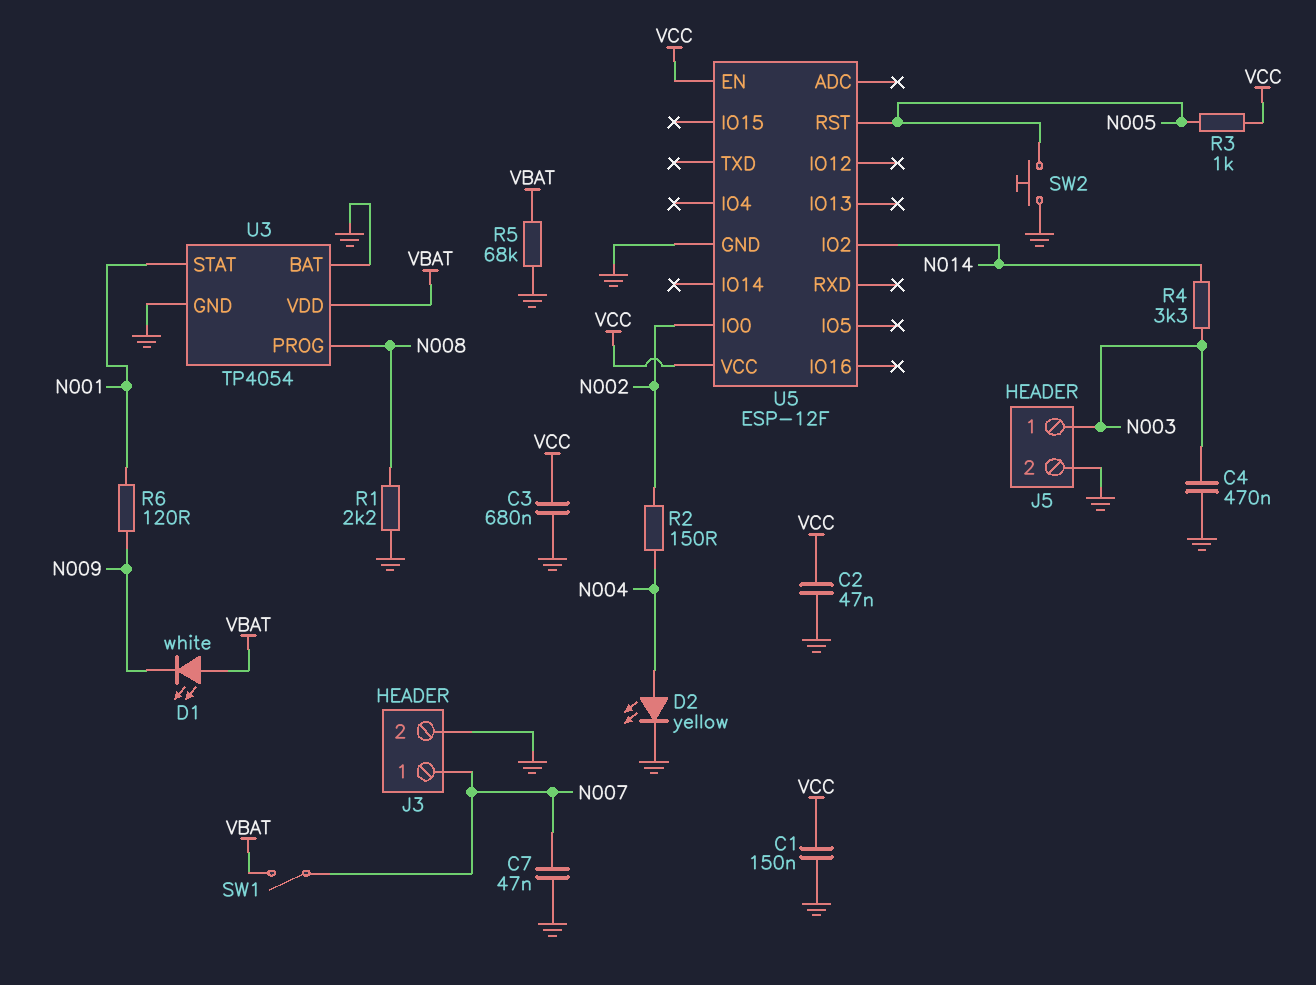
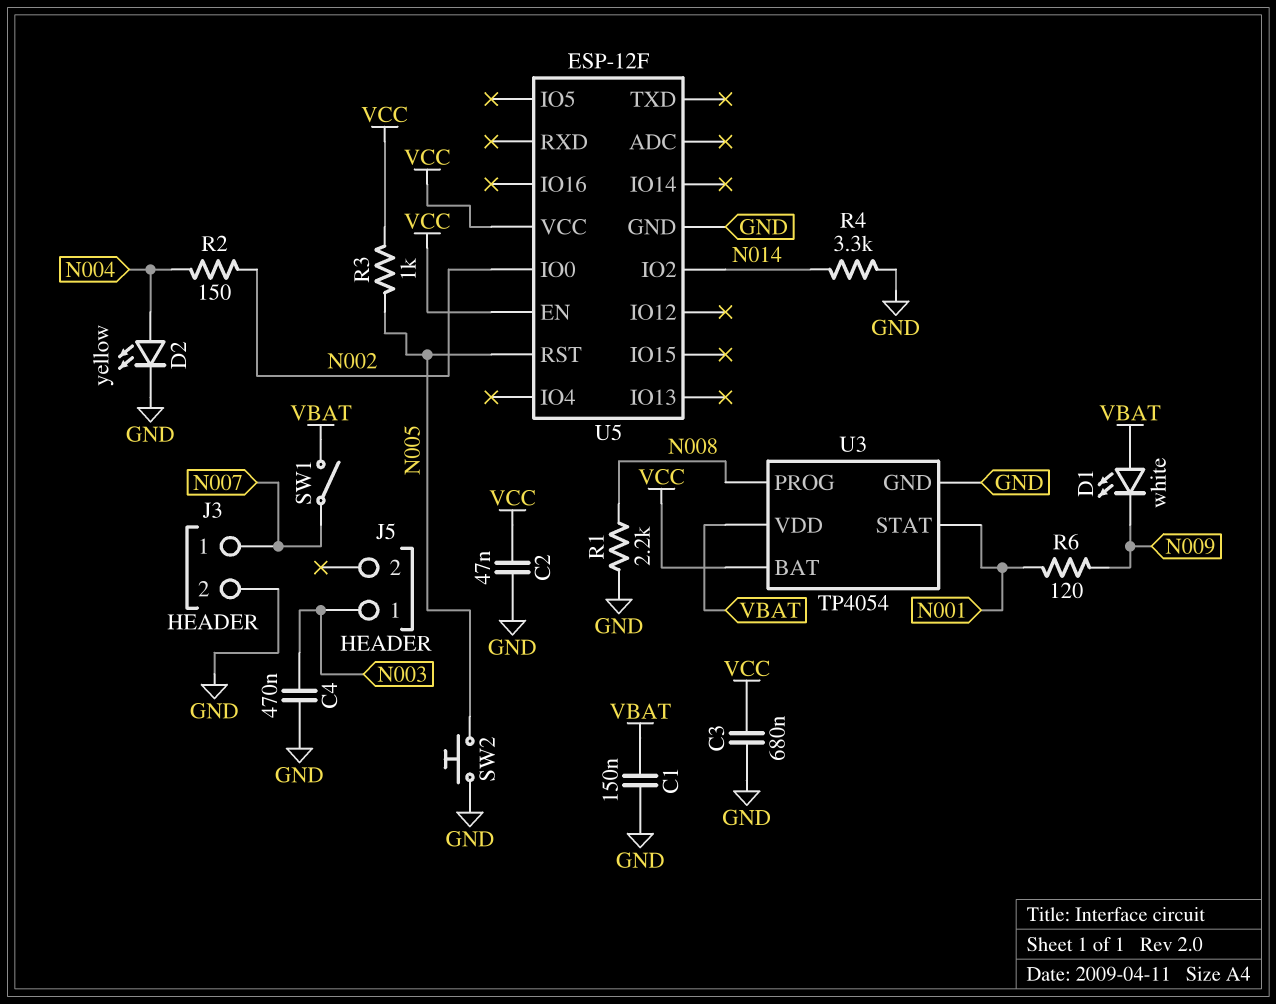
C1: 150nF (GND, VCC) -> 150nF (GND, VBAT)
C7: 47nF (GND, N007) -> none
J5 pin 2: GND -> none
R4: 3.3k (N003, N014) -> 3.3k (GND, N014)
R5: 68k (GND, VBAT) -> none
U3 pin BAT: GND -> VCC

